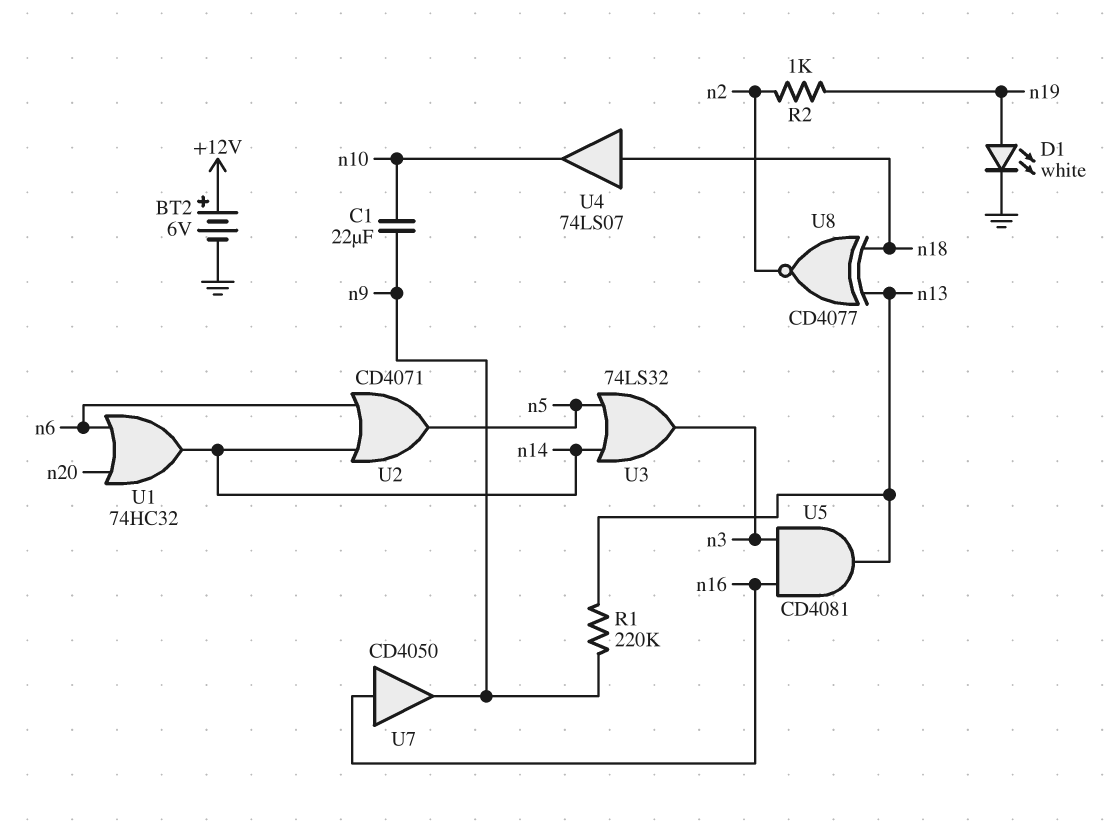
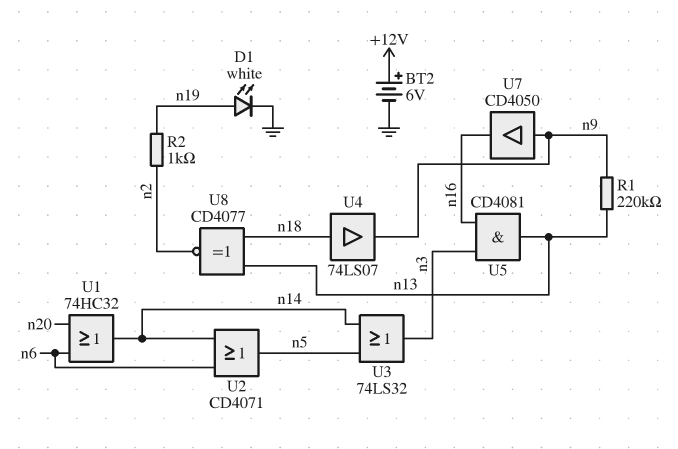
C1: 22uF (n9, n10) -> none
U4: buffer 74LS07 (in n18, out n10) -> buffer 74LS07 (in n18, out n9)
U7: buffer CD4050 (in n16, out n9) -> buffer CD4050 (in n9, out n16)

